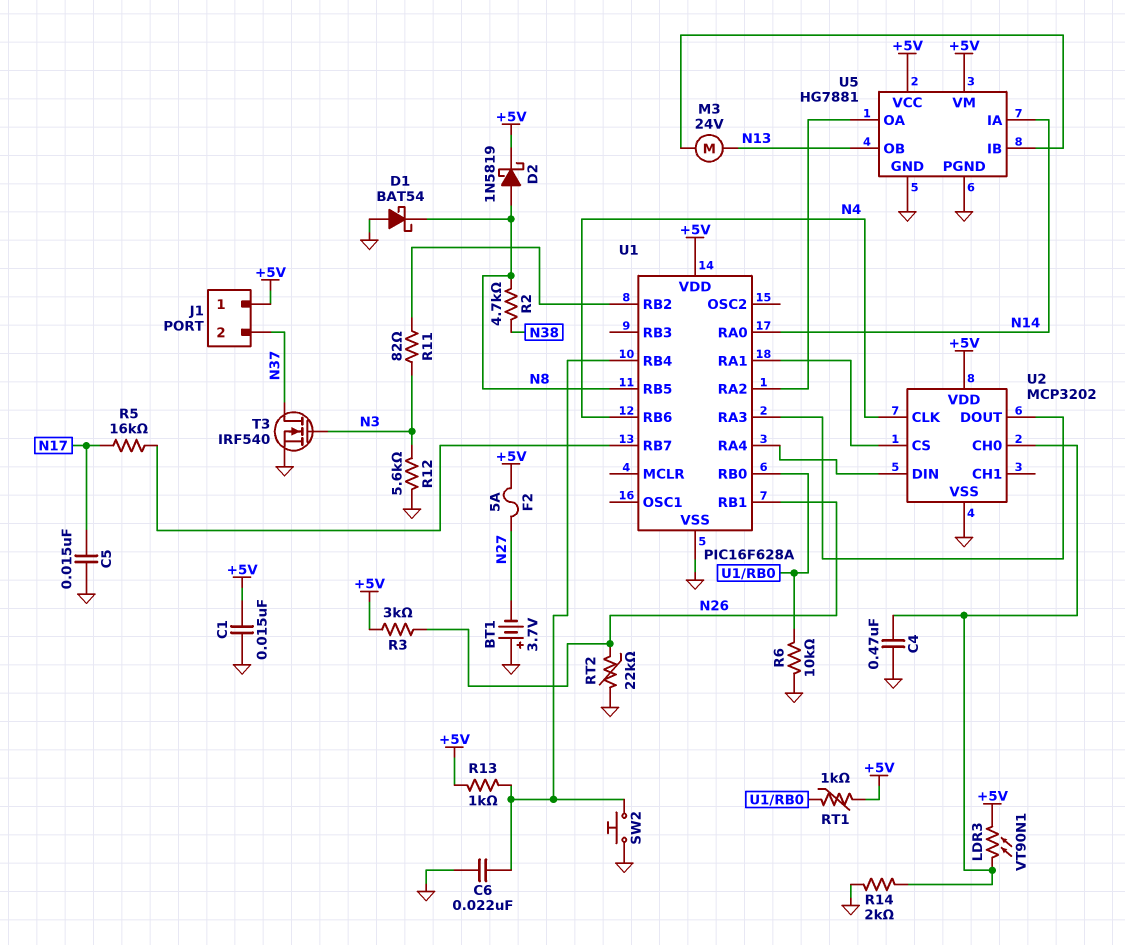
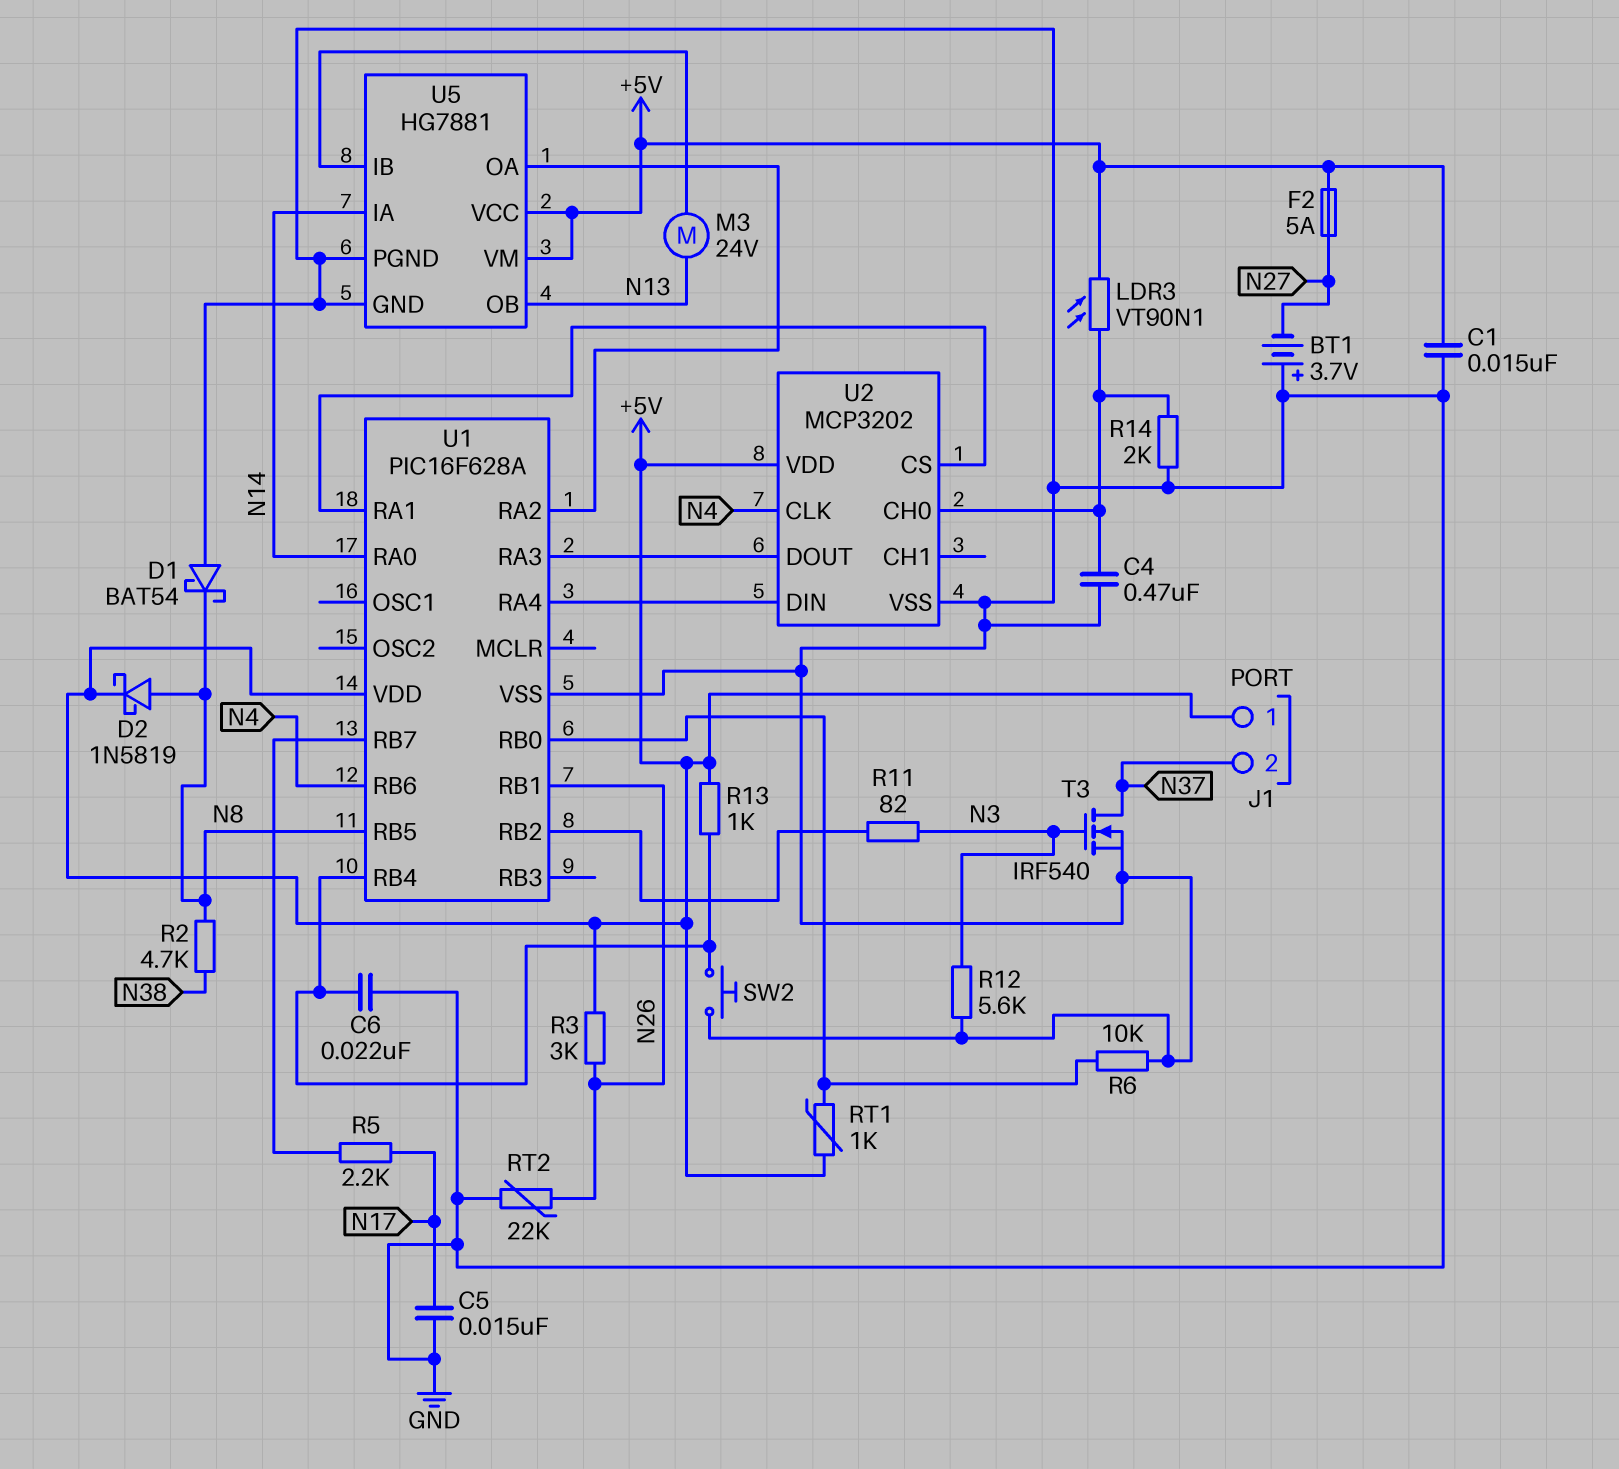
R5: 16k (N17, U1/RB7) -> 2.2k (N17, U1/RB7)

